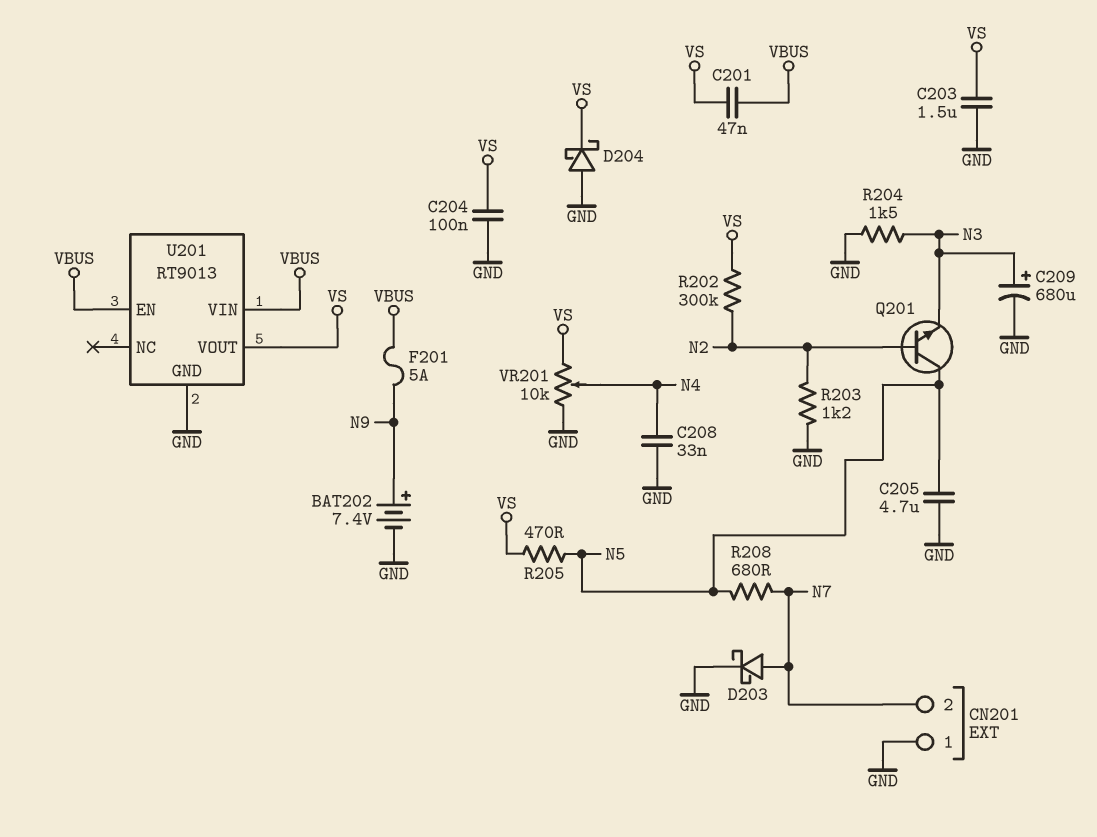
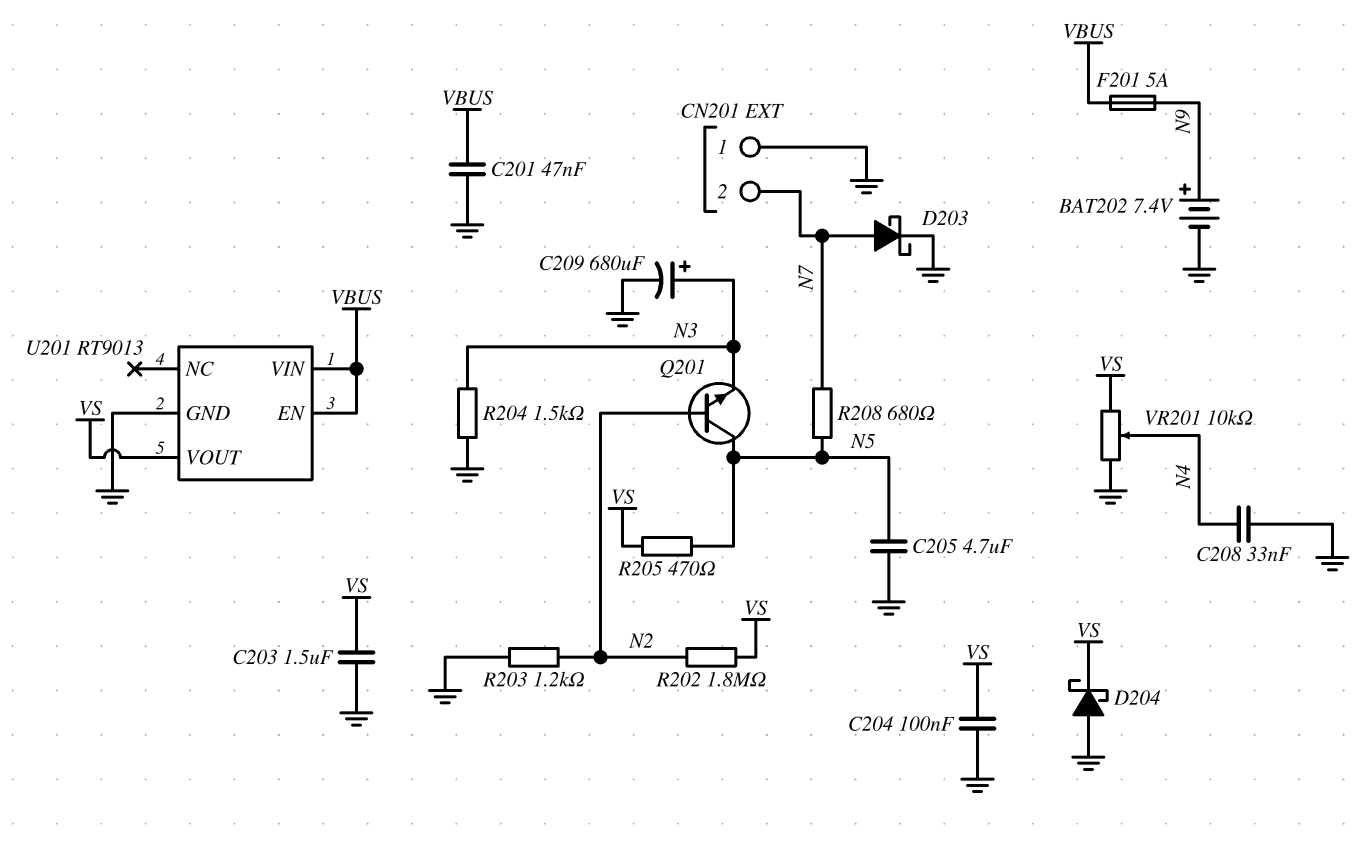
C201: 47nF (VBUS, VS) -> 47nF (GND, VBUS)
R202: 300k (N2, VS) -> 1.8M (N2, VS)

